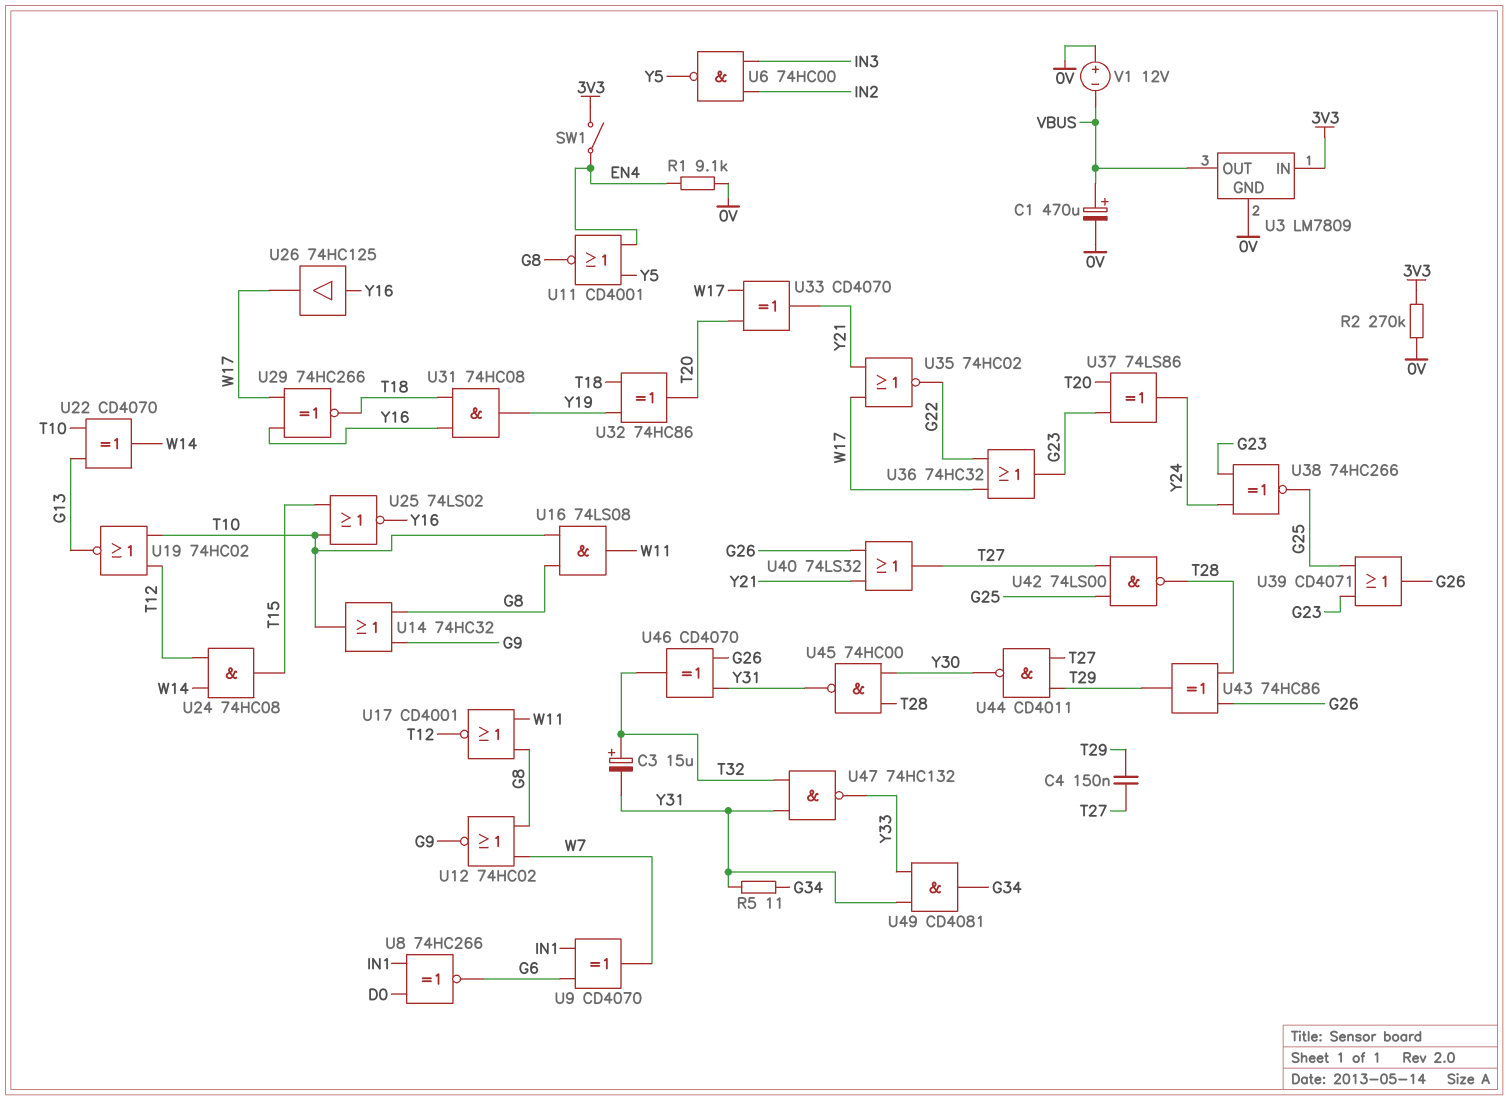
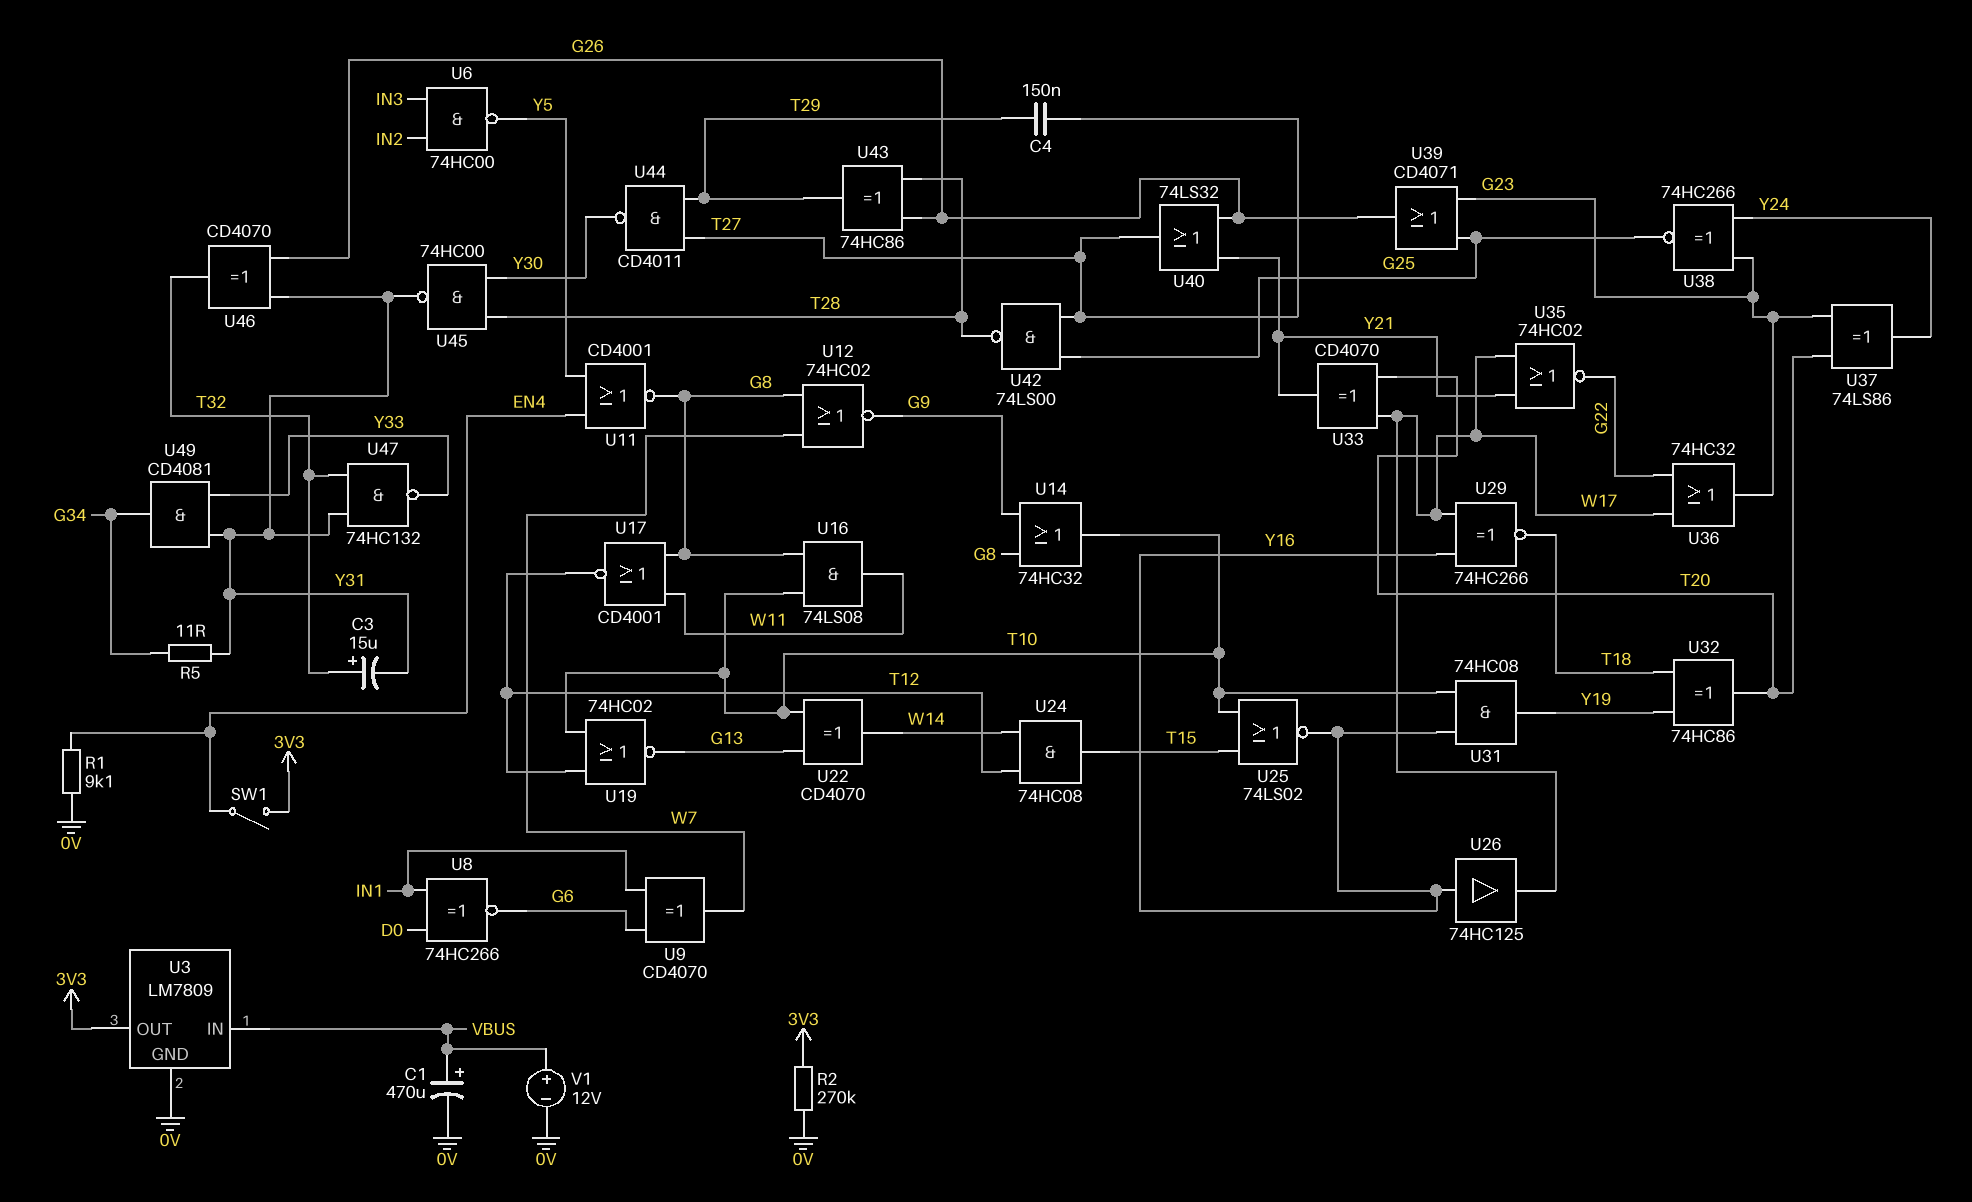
U3 pin IN: 3V3 -> VBUS
U3 pin OUT: VBUS -> 3V3
U31: AND 74HC08 (in T18, in Y16, out Y19) -> AND 74HC08 (in T10, in Y16, out Y19)
V1: 12V (plus 0V, minus VBUS) -> 12V (plus VBUS, minus 0V)

